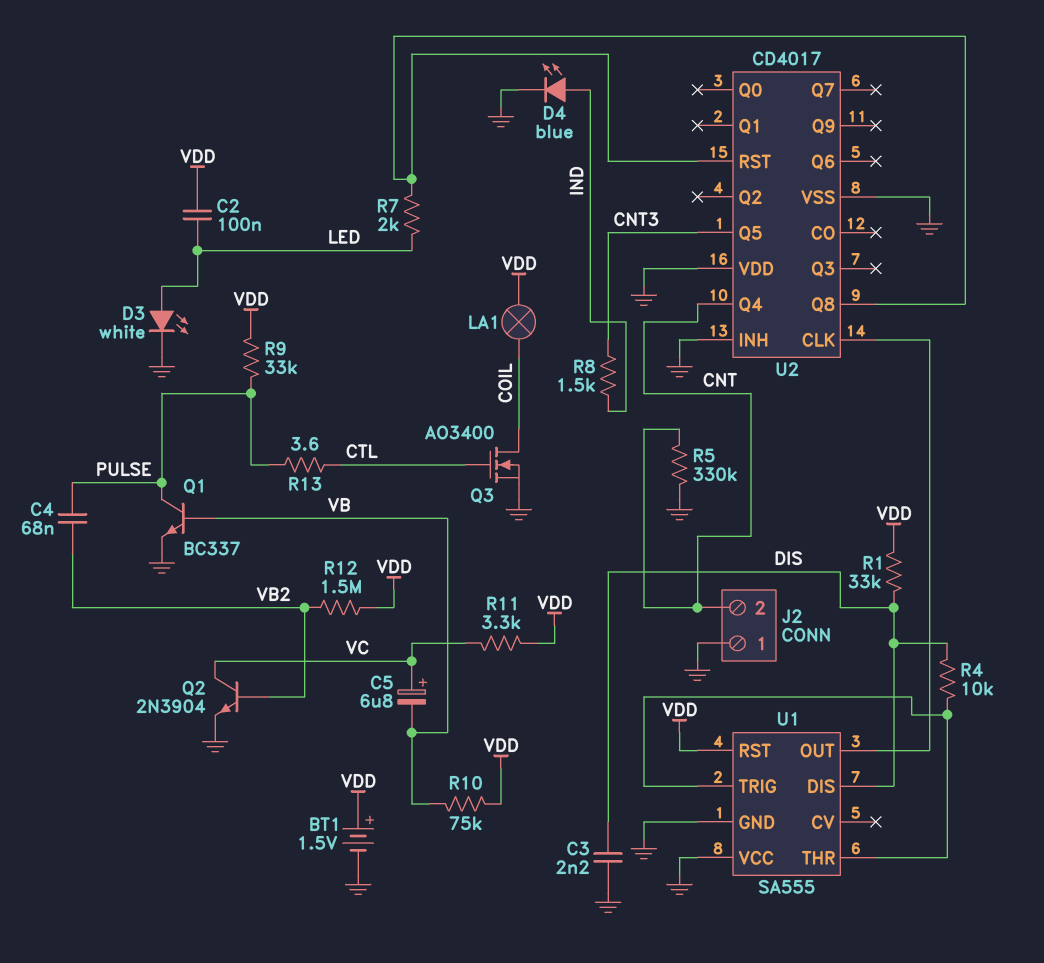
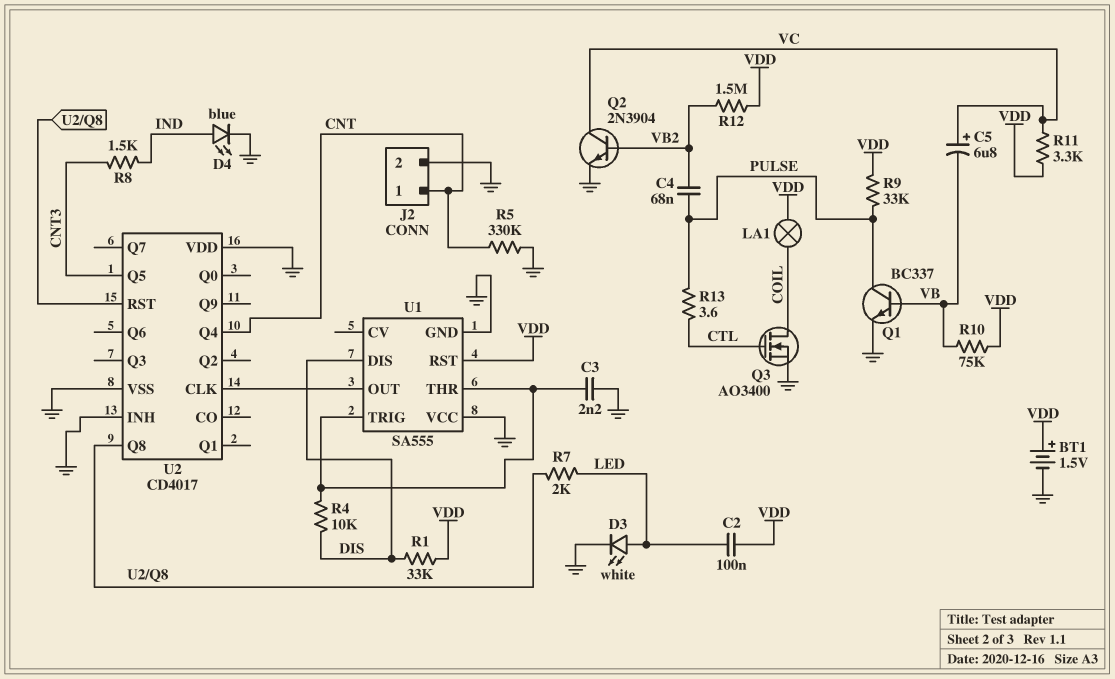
C3: 2.2nF (DIS, GND) -> 2.2nF (GND, U1/THR)
J2 pin 1: GND -> CNT
J2 pin 2: CNT -> GND

